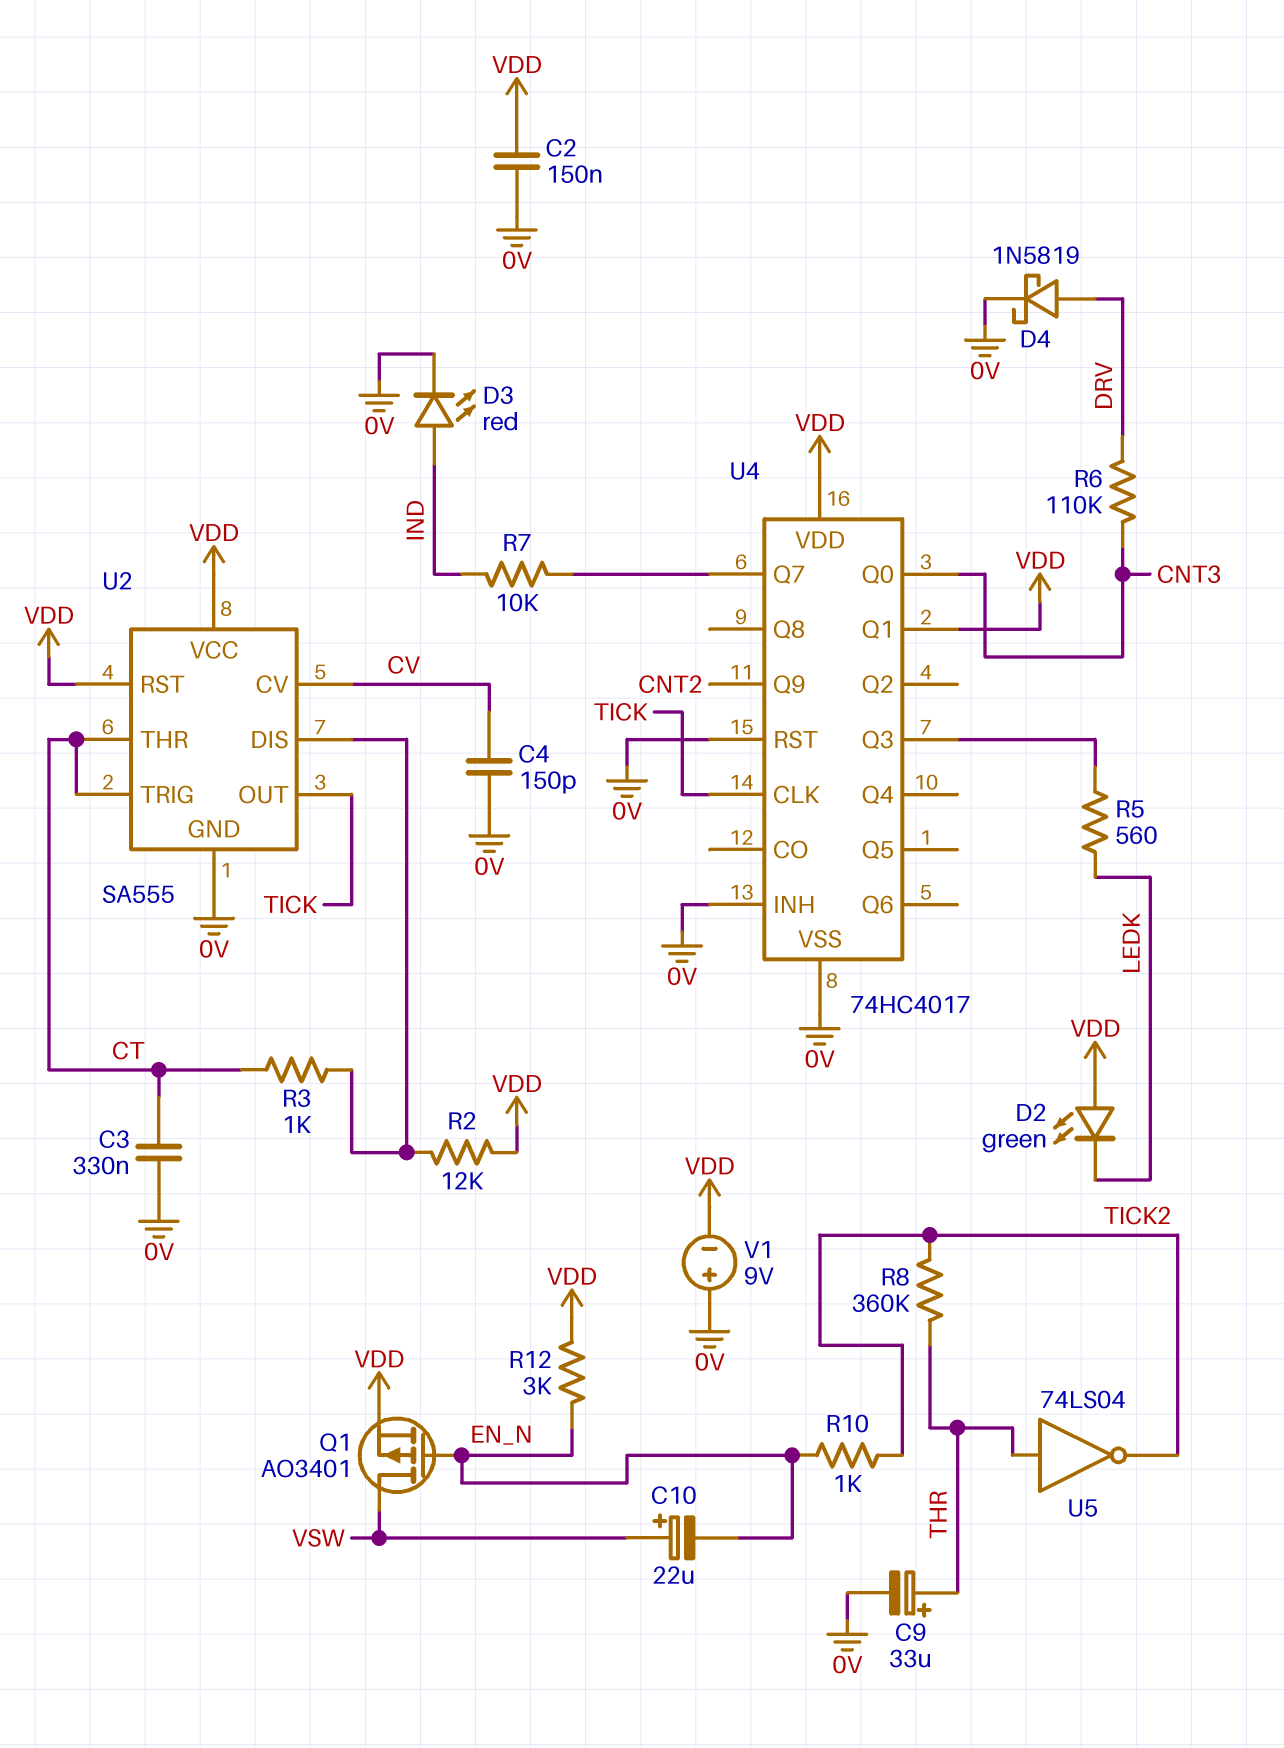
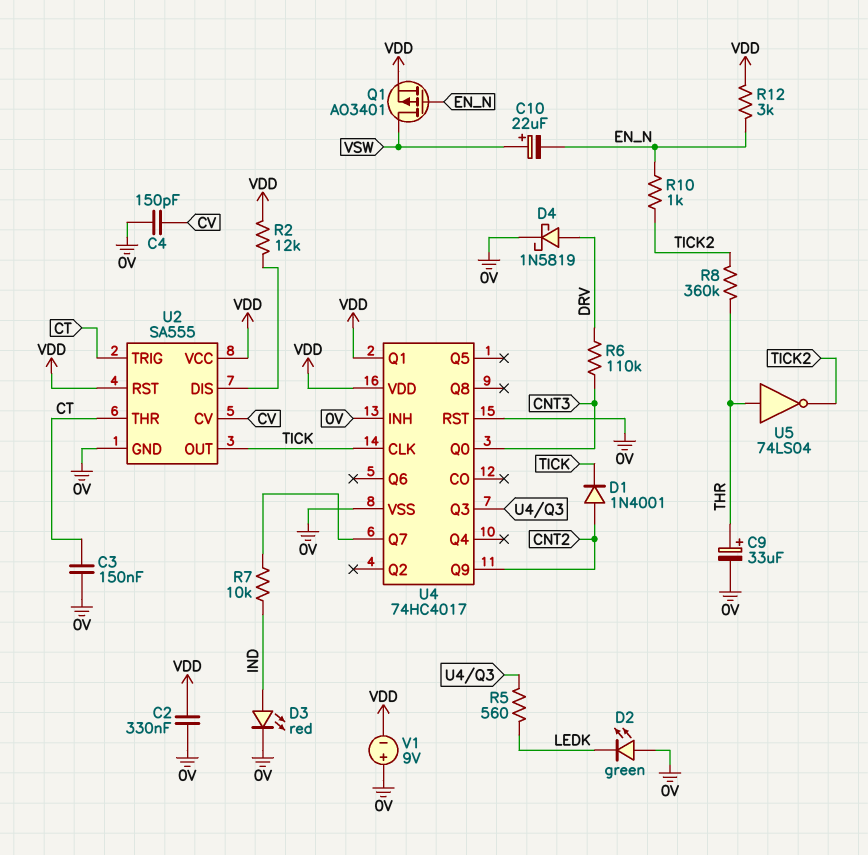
C2: 150nF (0V, VDD) -> 330nF (0V, VDD)
C3: 330nF (0V, CT) -> 150nF (0V, CT)
D1: none -> diode 1N4001 (A CNT2, K TICK)
D2: LED green (A VDD, K LEDK) -> LED green (A 0V, K LEDK)
R3: 1k (CT, U2/DIS) -> none

